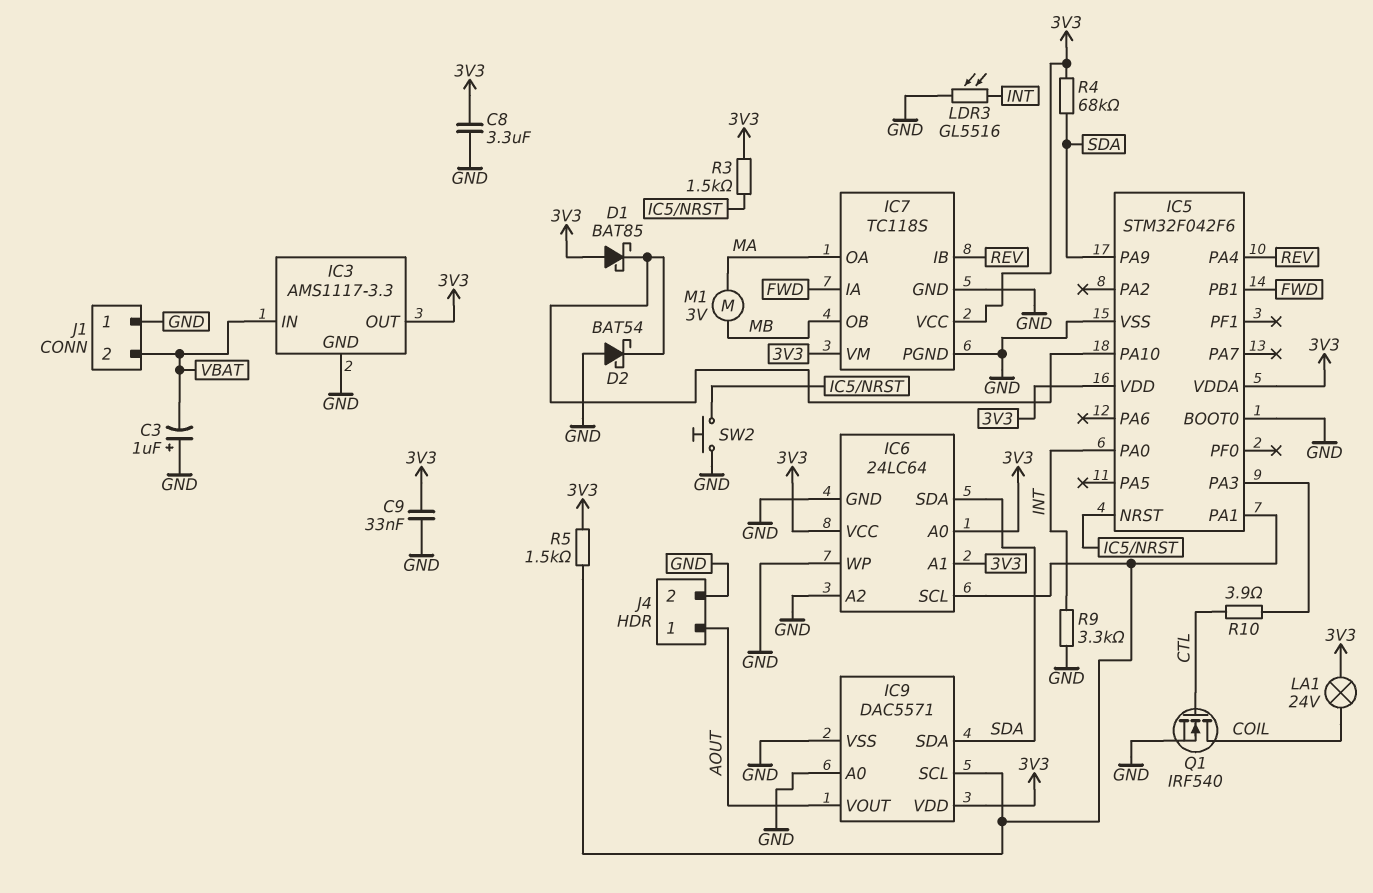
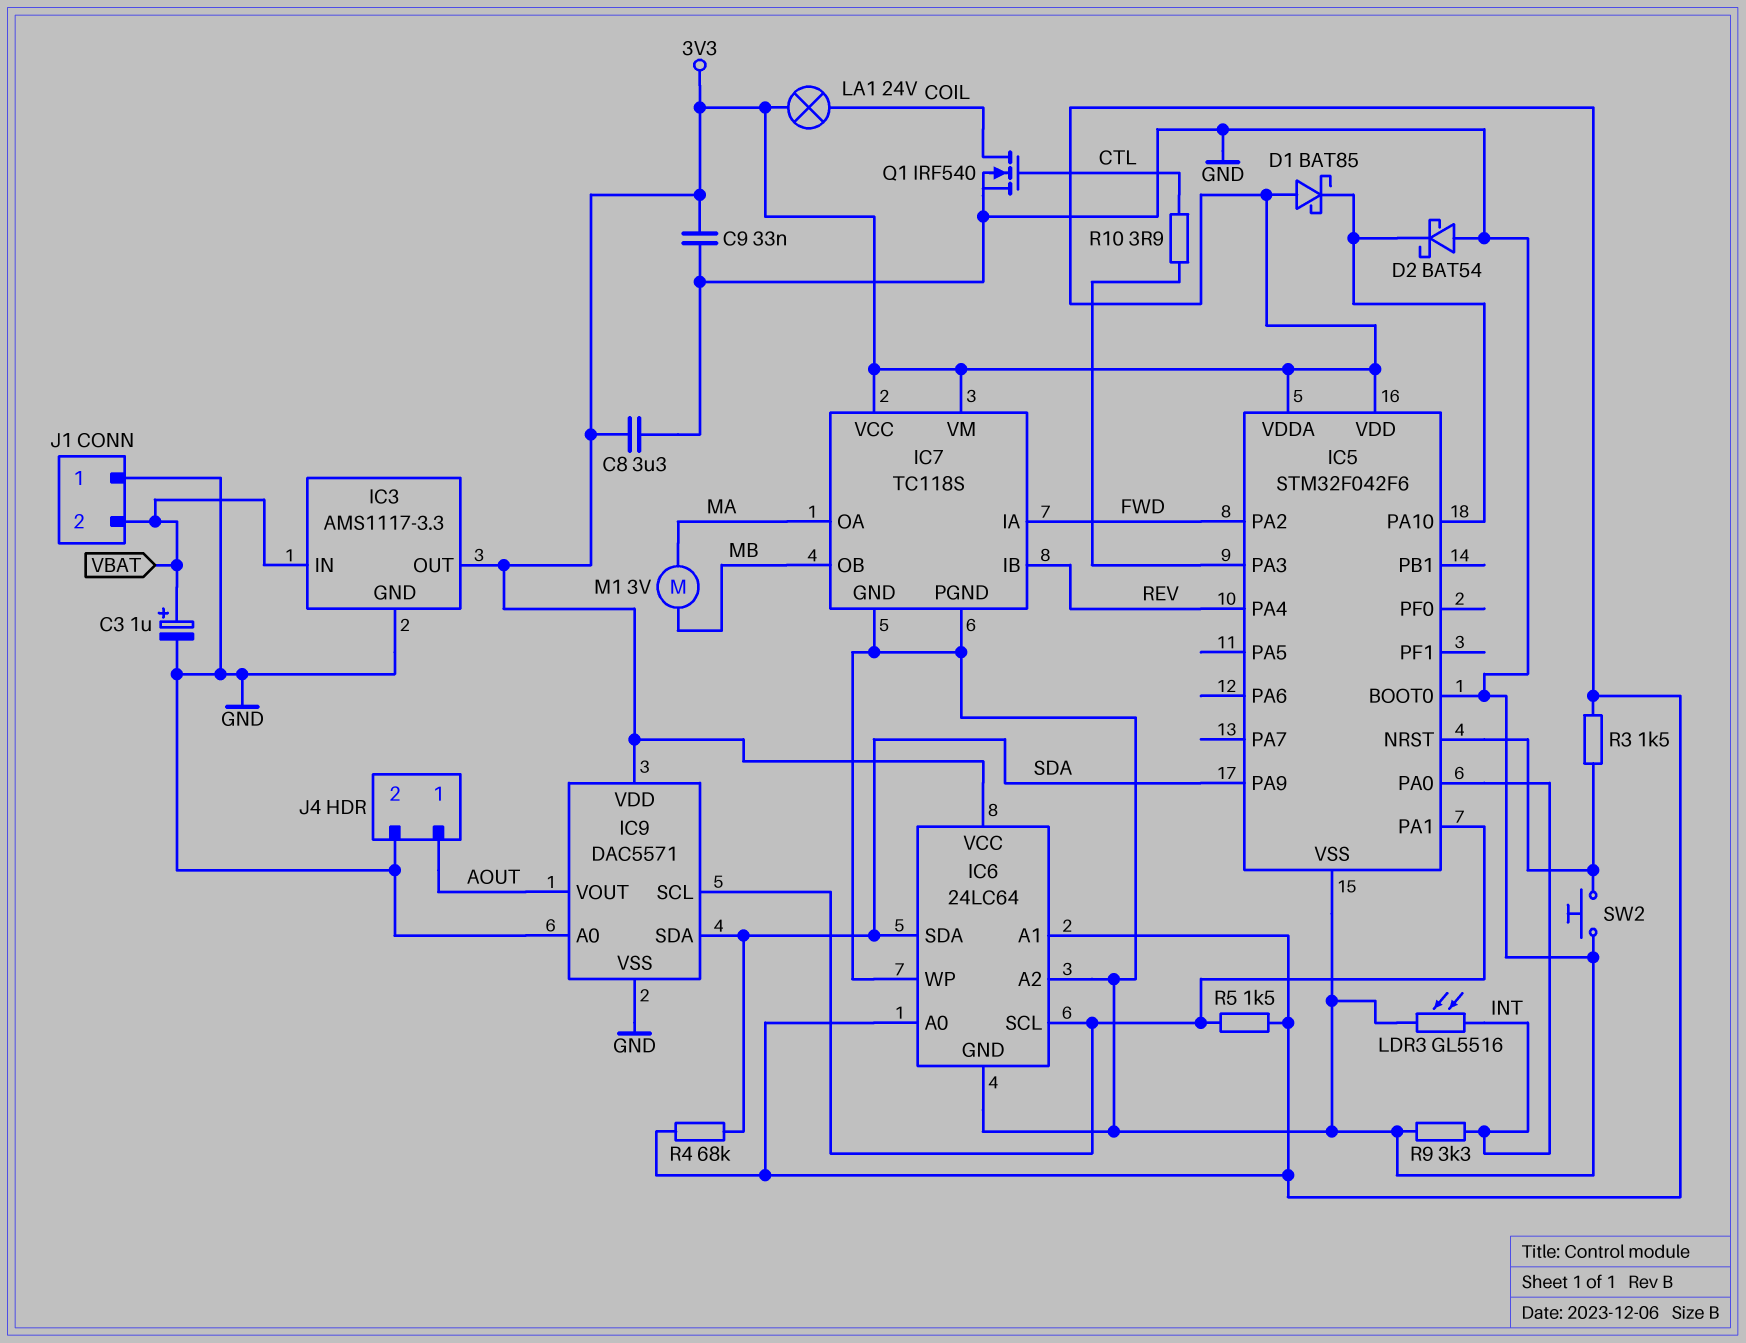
C3: 1uF (plus GND, minus VBAT) -> 1uF (plus VBAT, minus GND)
IC5 pin PA2: none -> FWD
IC5 pin PB1: FWD -> none

